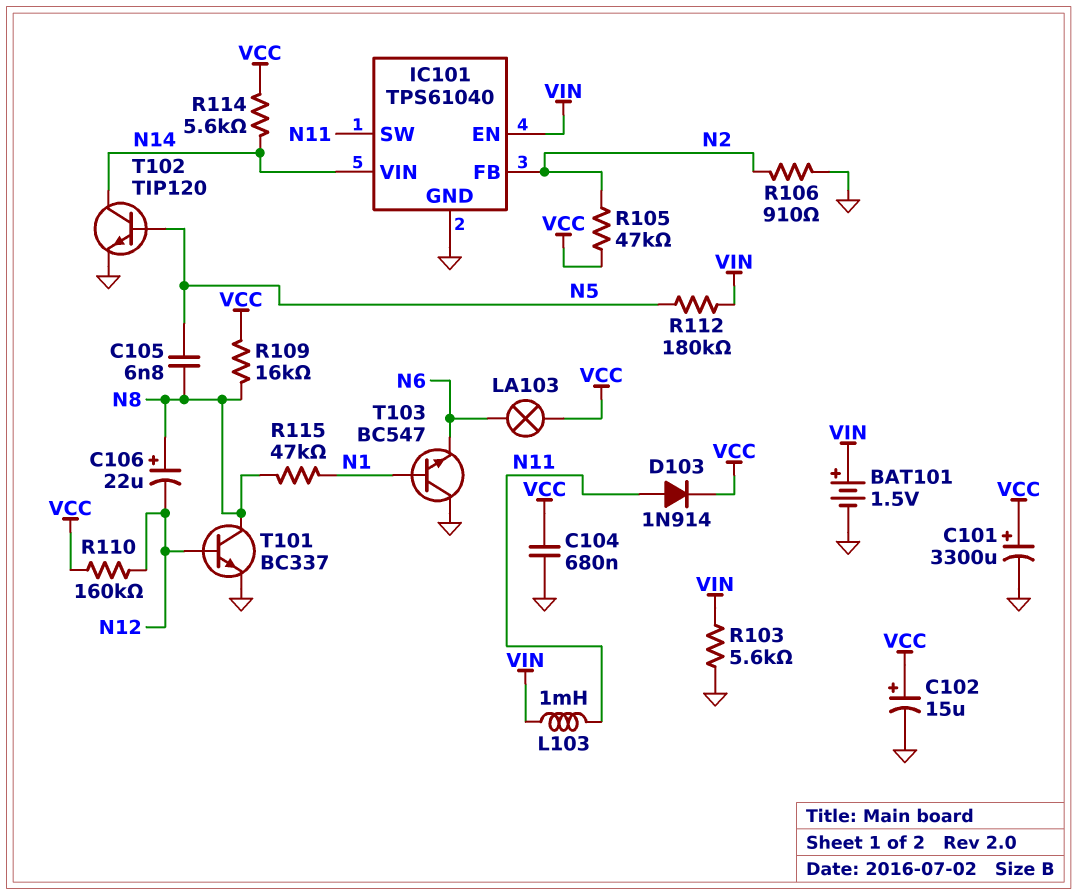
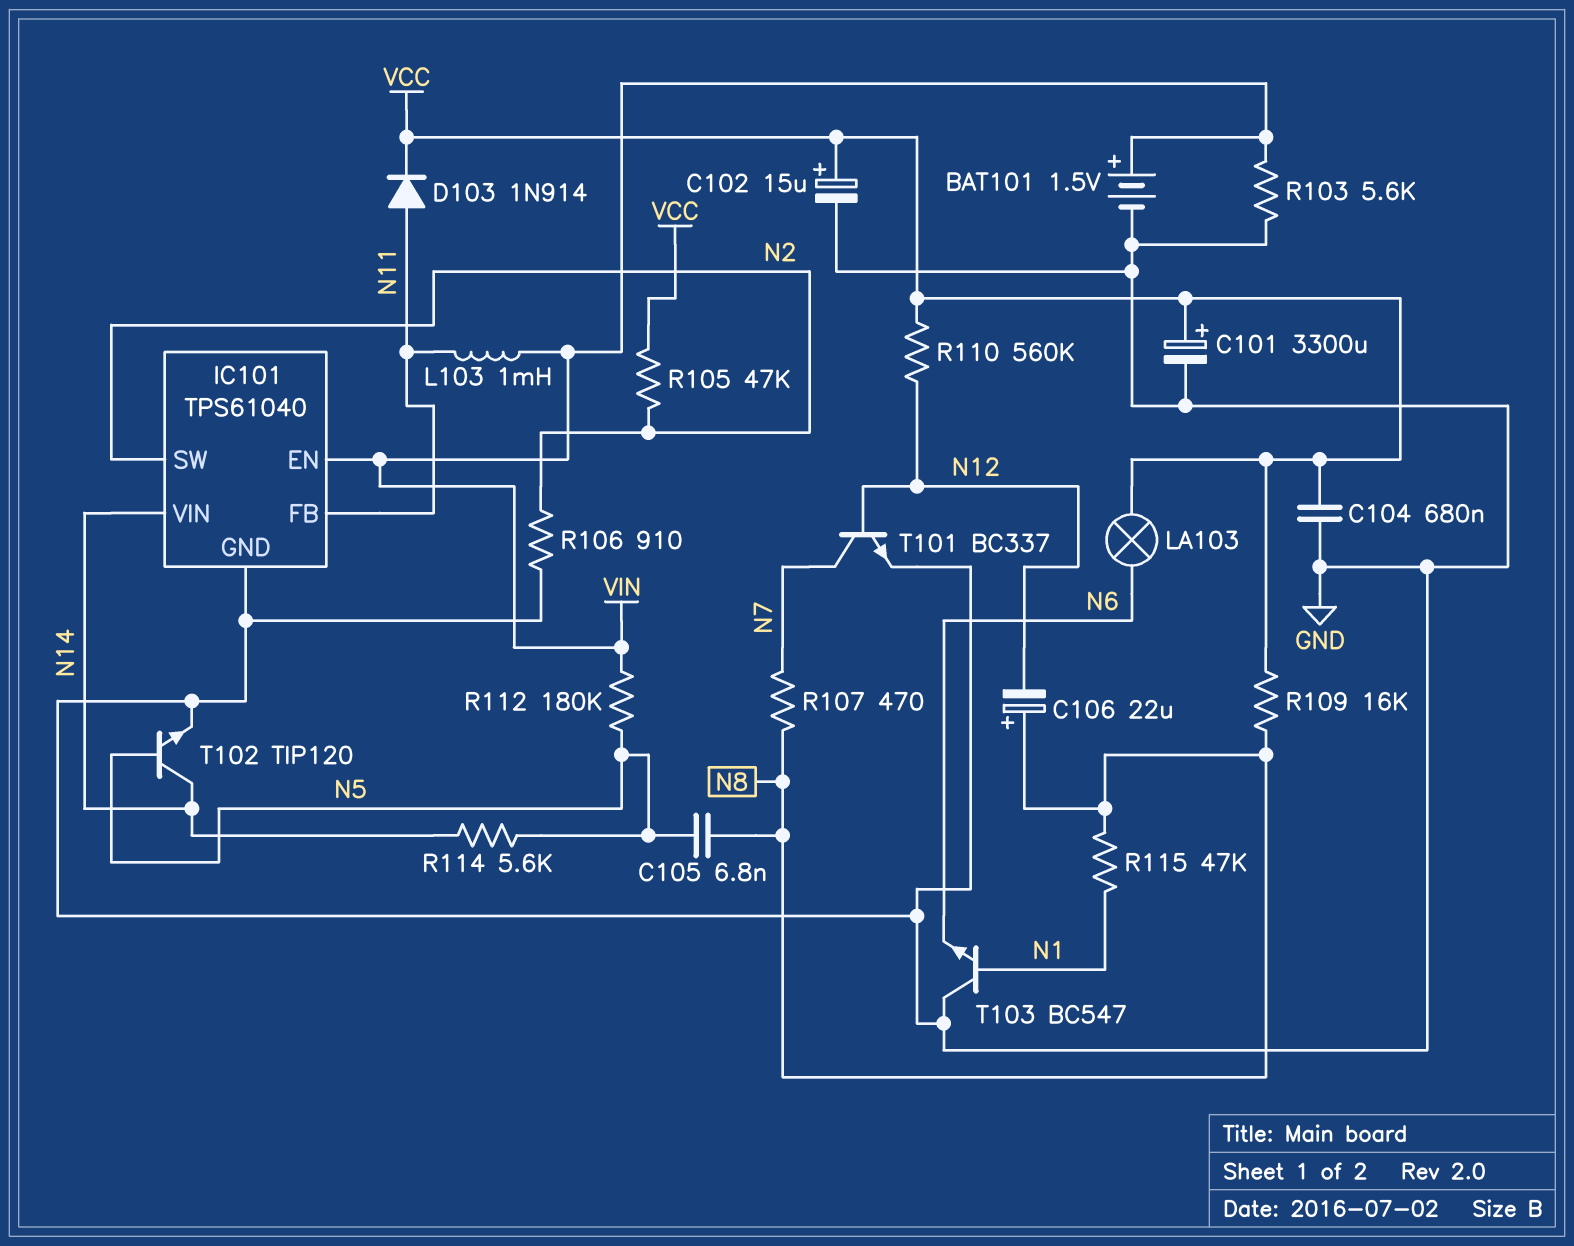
IC101 pin FB: N2 -> N11
IC101 pin SW: N11 -> N2
R107: none -> 470 (N7, N8)
R110: 160k (N12, VCC) -> 560k (N12, VCC)
R114: 5.6k (N14, VCC) -> 5.6k (N5, N14)
T101: NPN BC337 (B N12, C N8, E GND) -> NPN BC337 (B N12, C N7, E GND)

